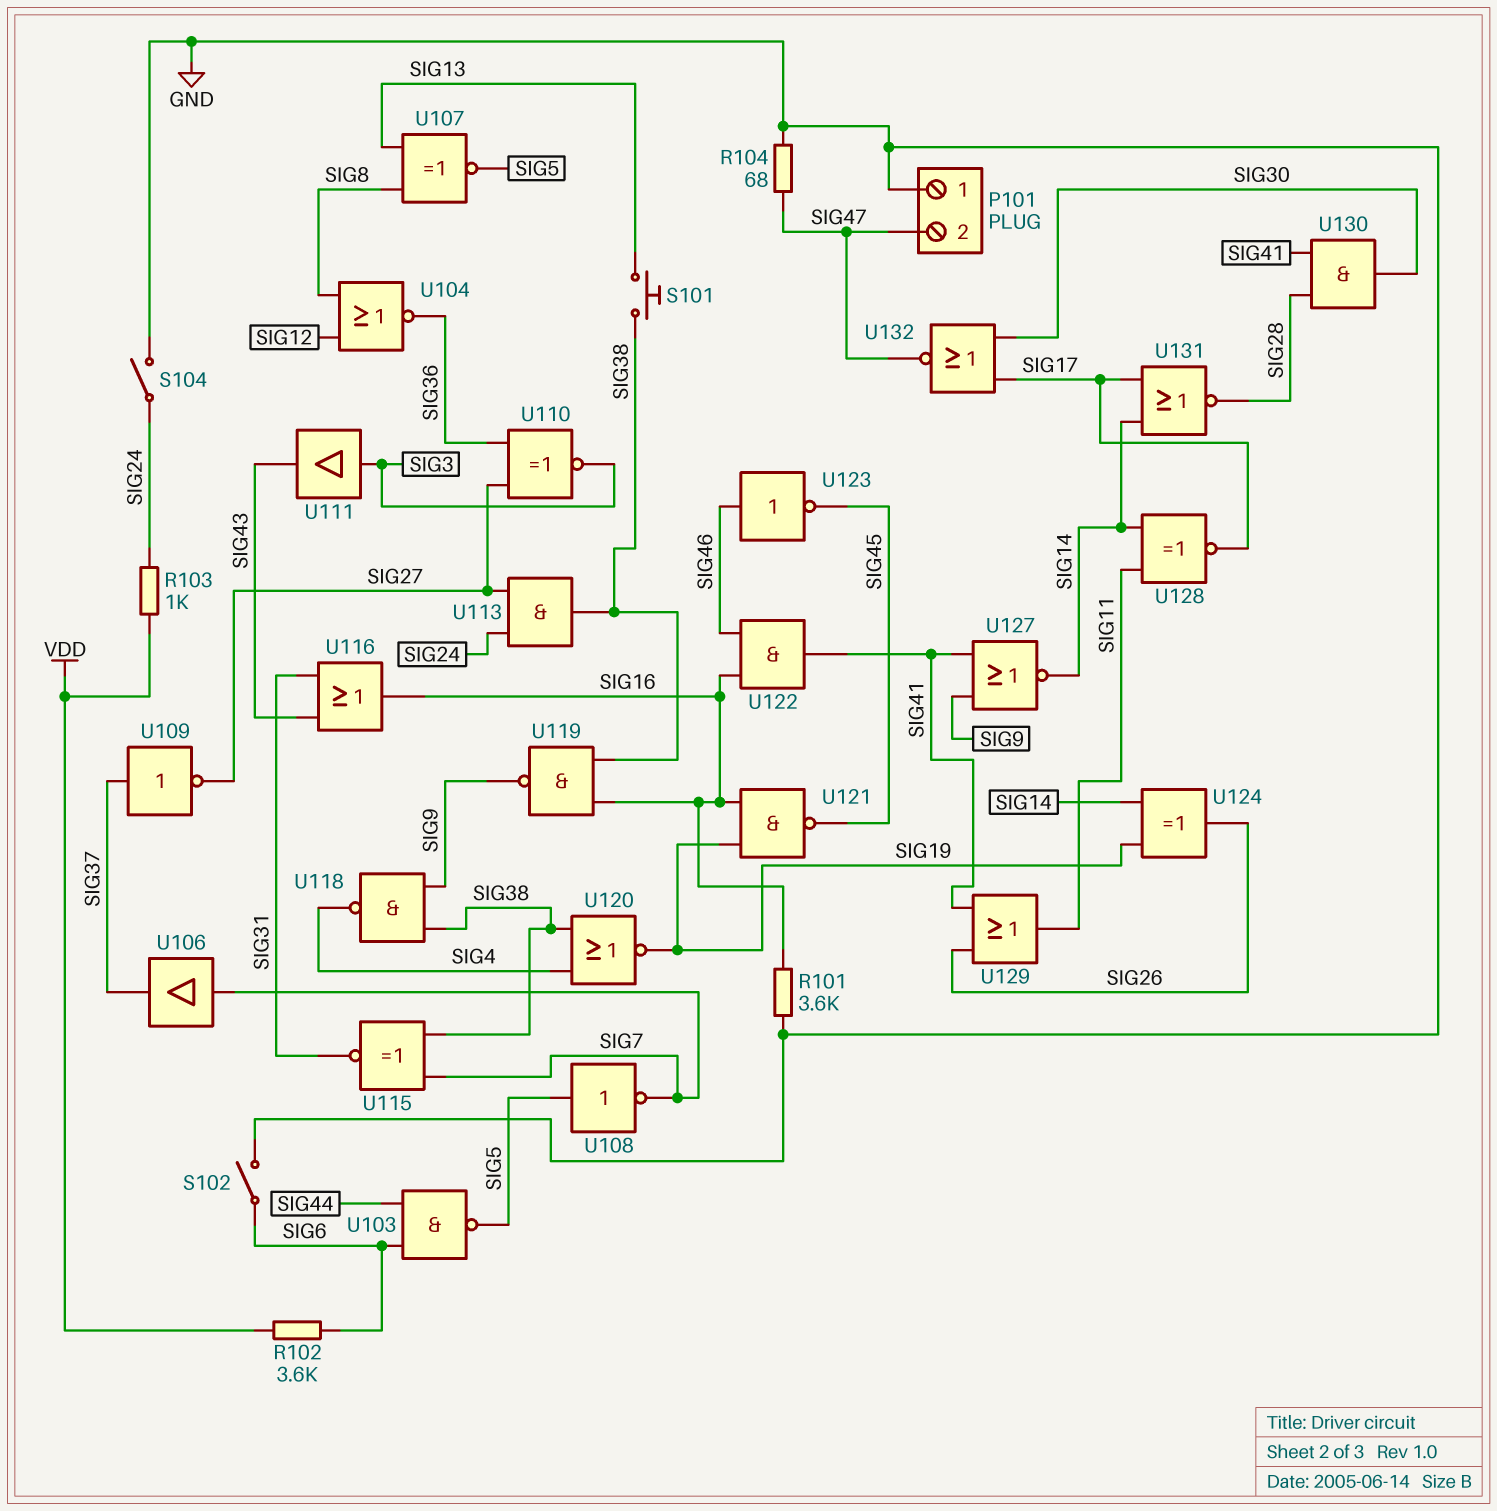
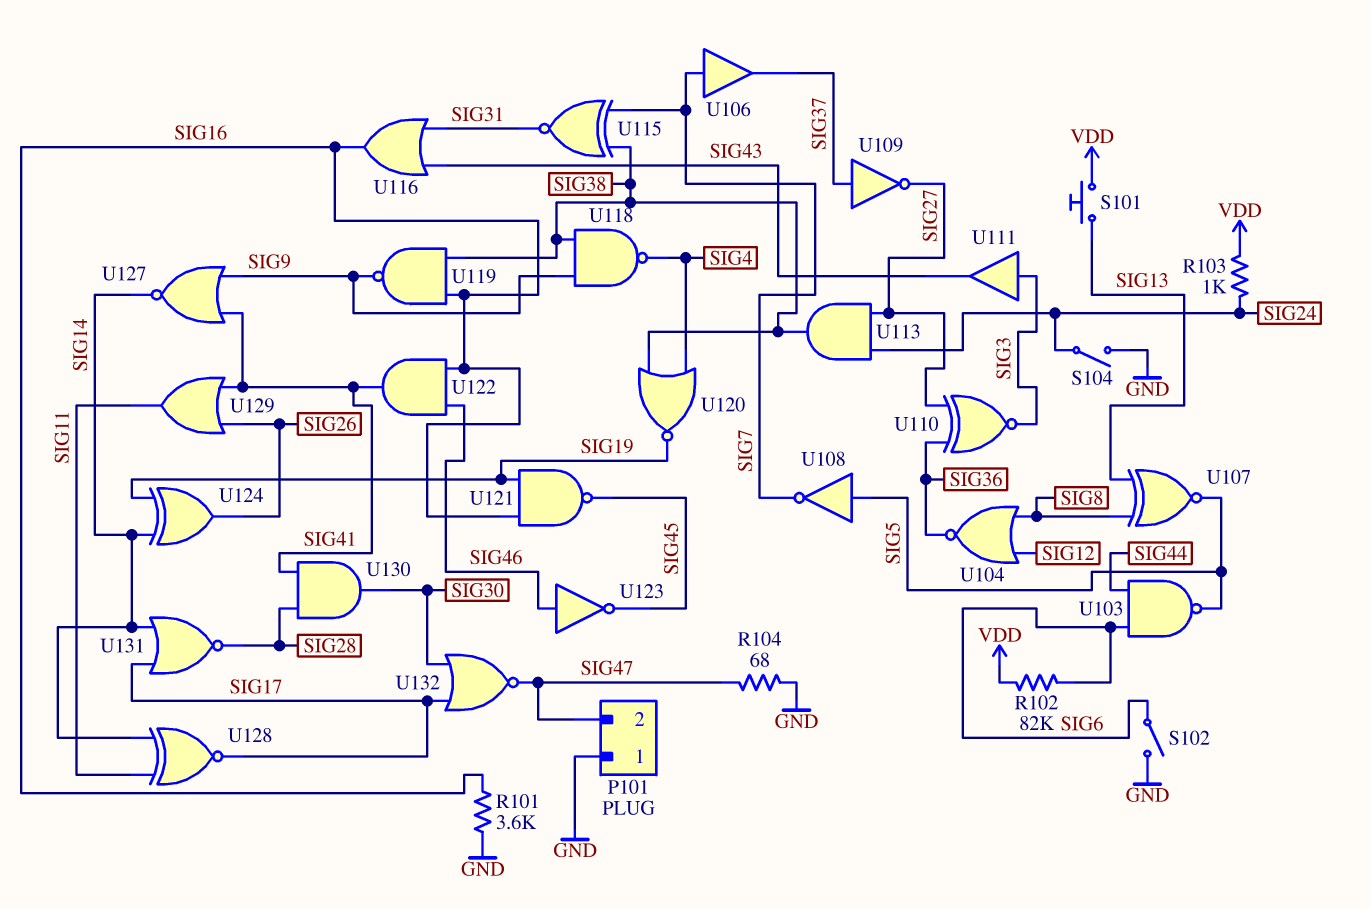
R102: 3.6k (SIG6, VDD) -> 82k (SIG6, VDD)
S101: button (SIG13, SIG38) -> button (SIG13, VDD)

